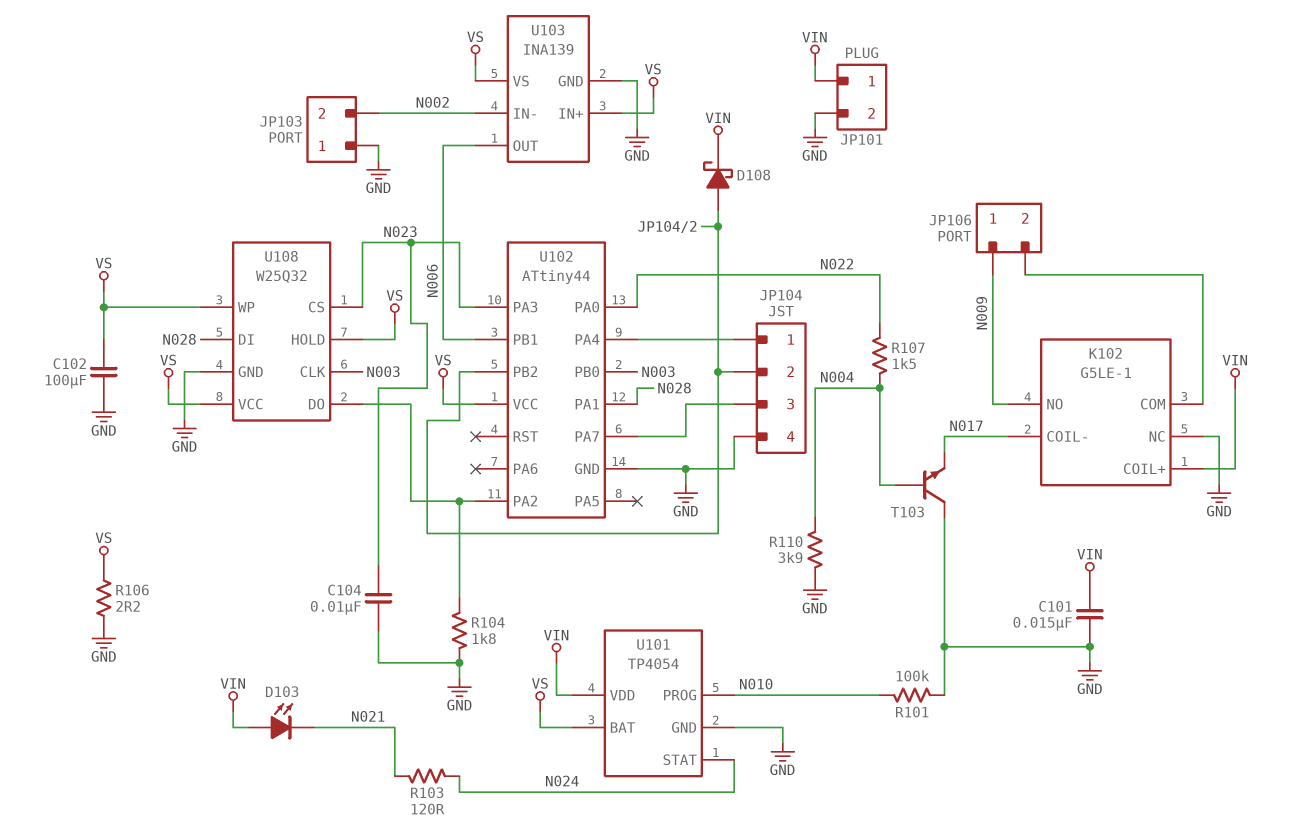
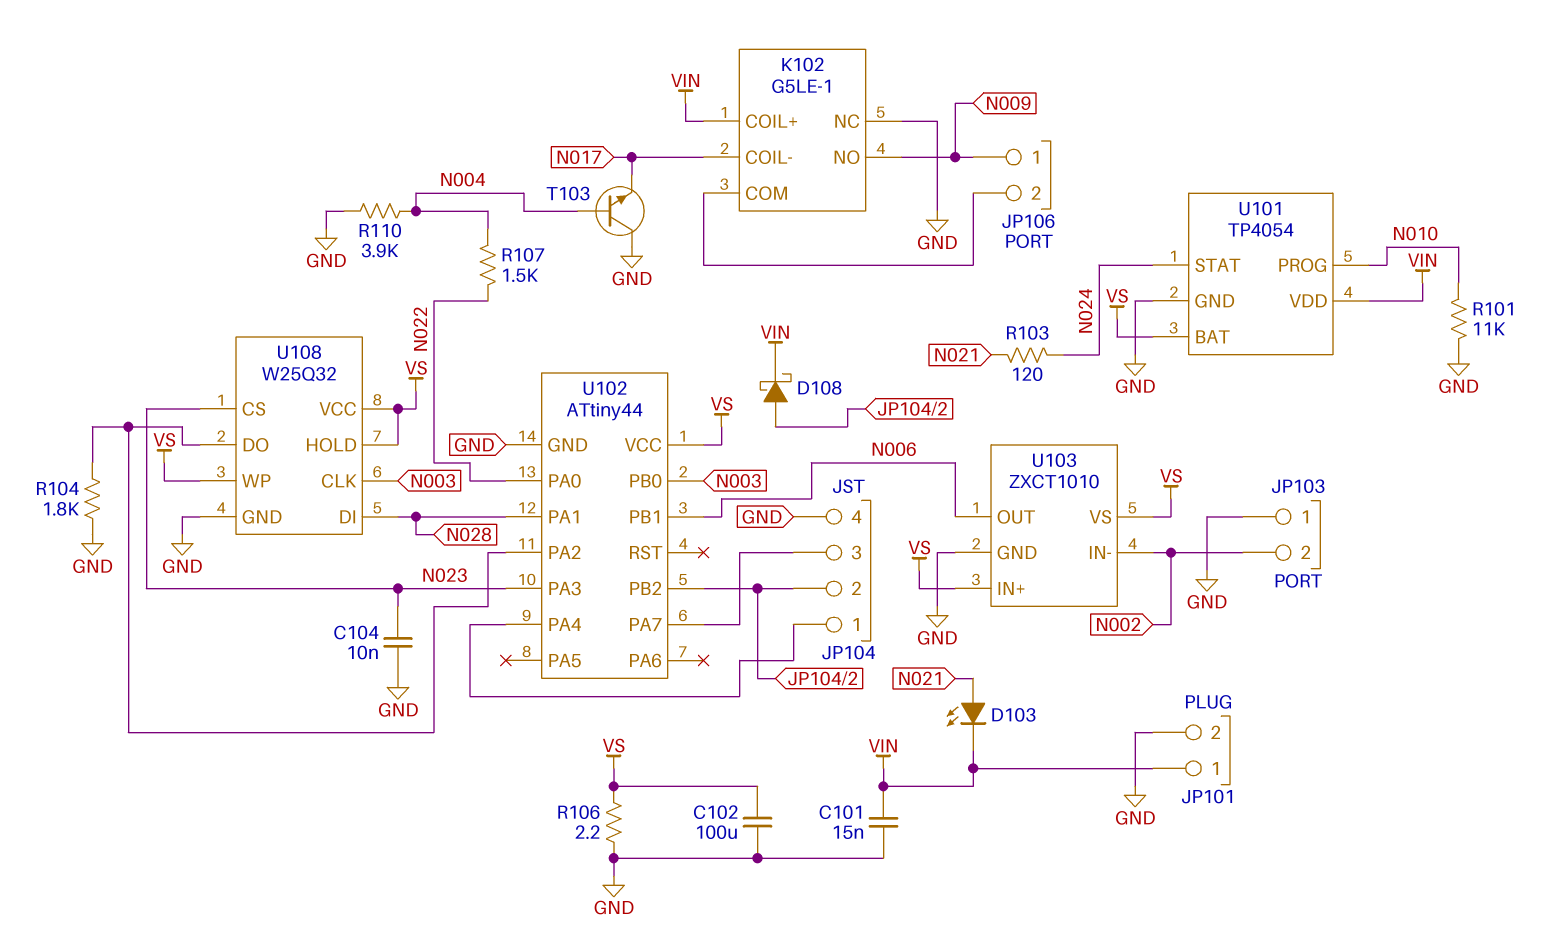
D103: LED (A VIN, K N021) -> LED (A N021, K VIN)
R101: 100k (GND, N010) -> 11k (GND, N010)
U103: INA139 -> ZXCT1010

